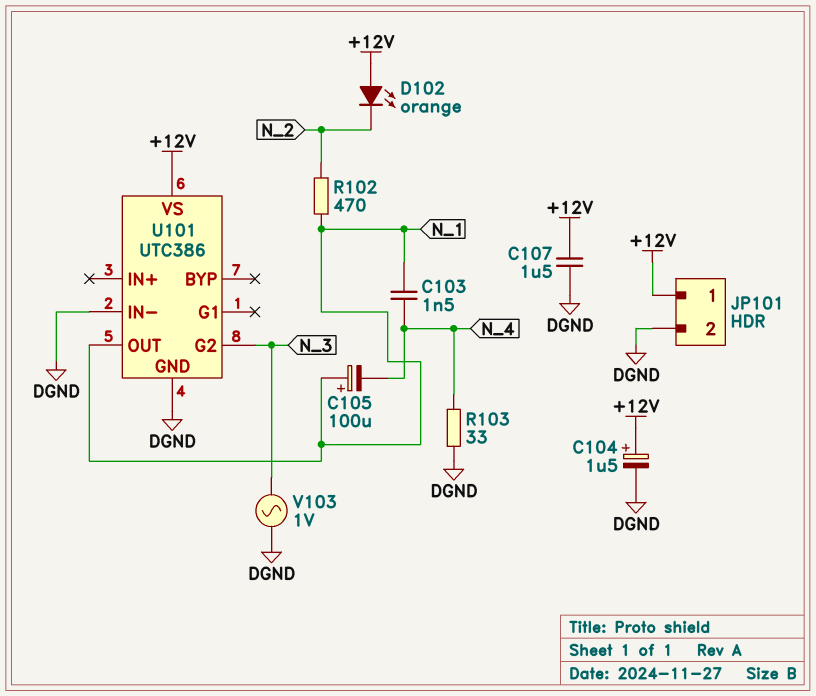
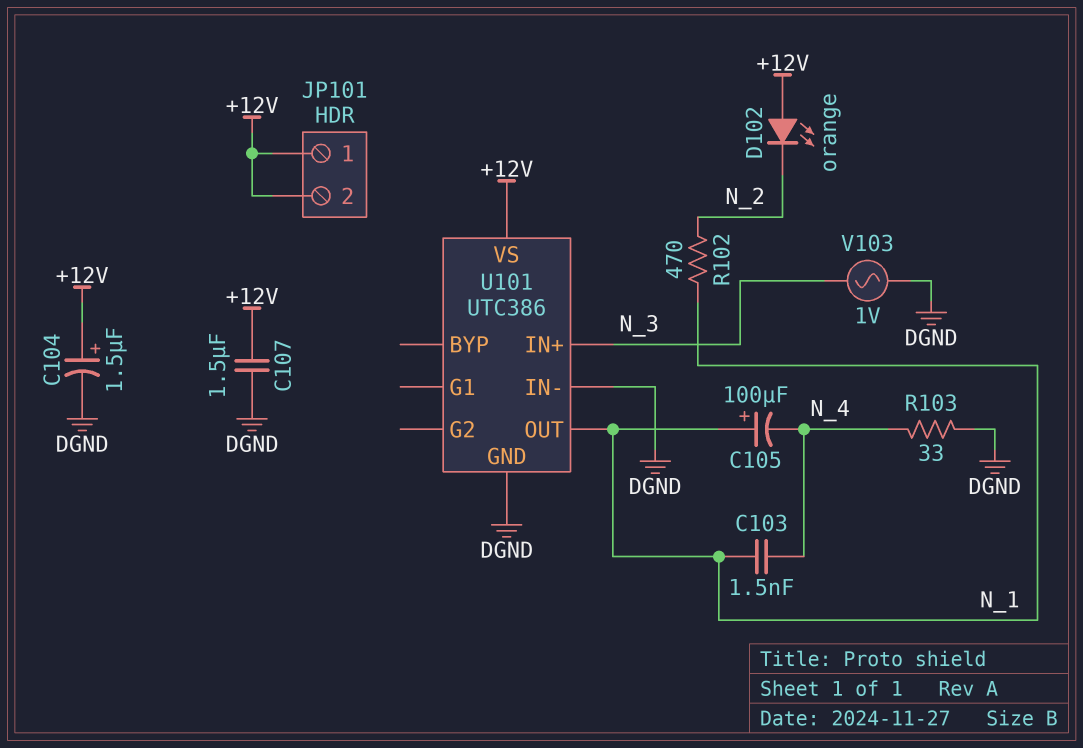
JP101 pin 2: DGND -> +12V
U101 pin G2: N_3 -> none
U101 pin IN+: none -> N_3

